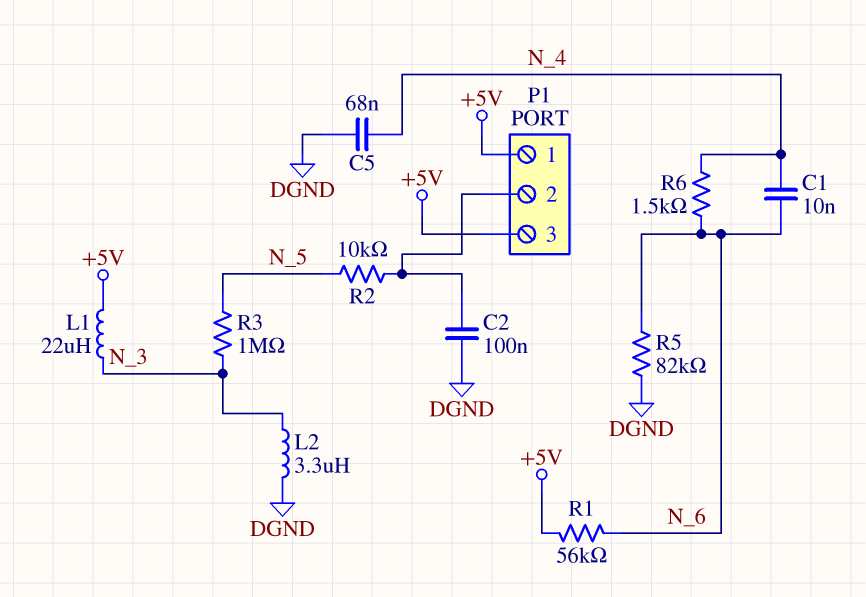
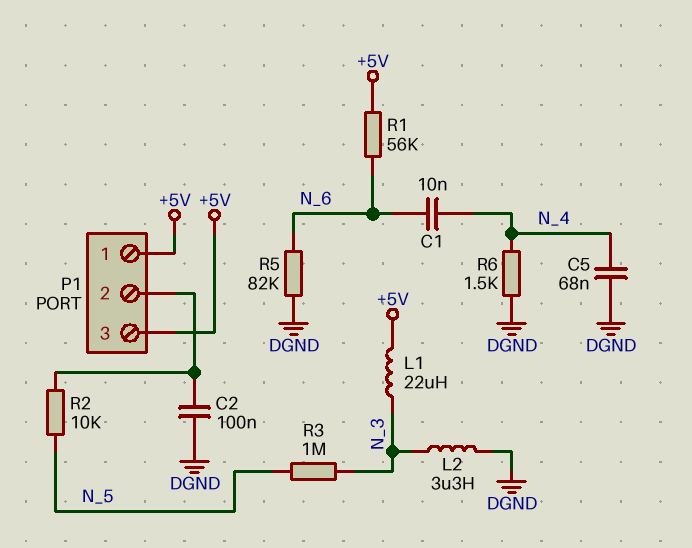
R6: 1.5k (N_4, N_6) -> 1.5k (DGND, N_4)

